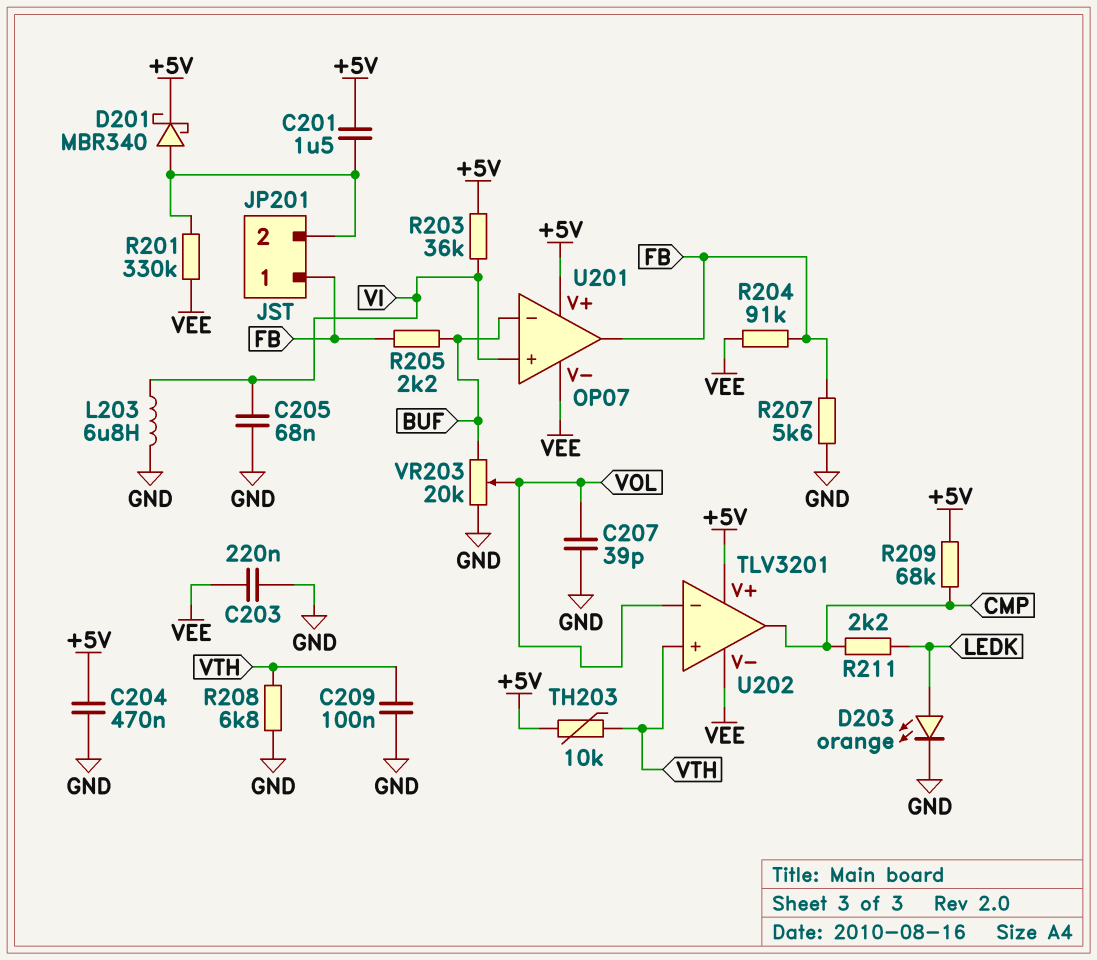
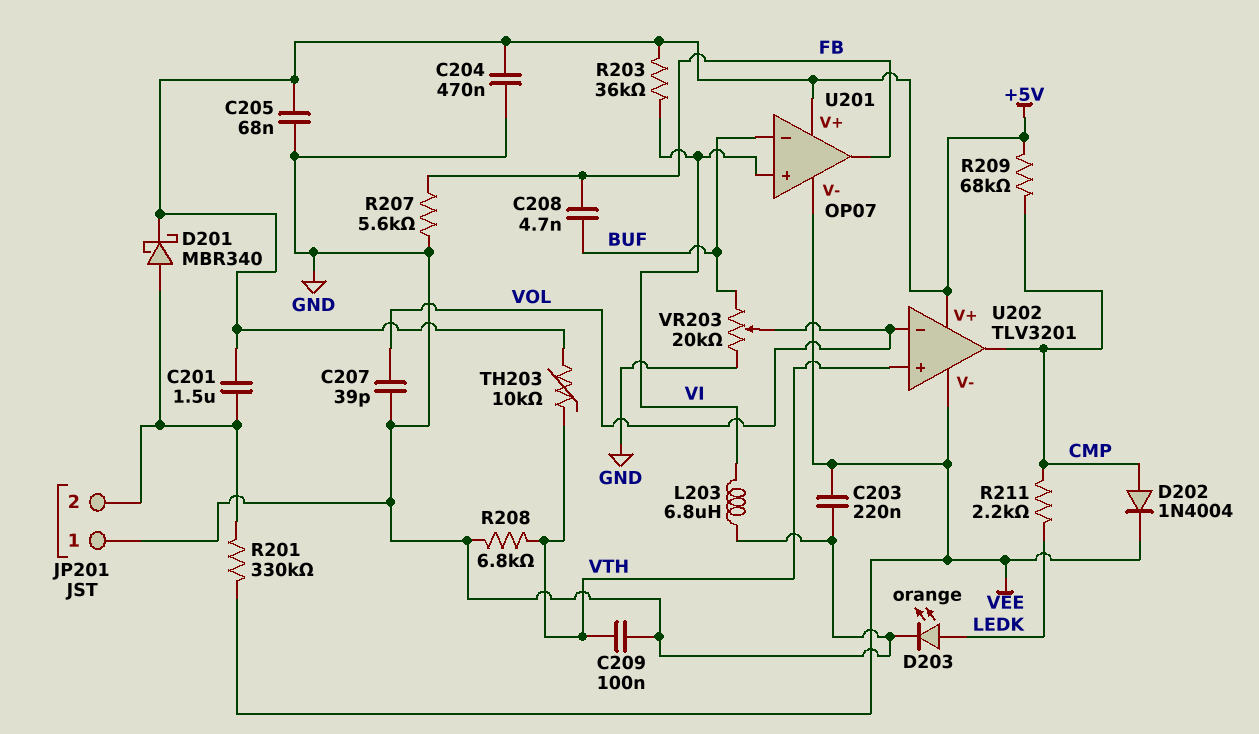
C205: 68nF (GND, VI) -> 68nF (+5V, GND)
C208: none -> 4.7nF (BUF, FB)
D202: none -> diode 1N4004 (A CMP, K VEE)
JP201 pin 1: FB -> GND
R204: 91k (FB, VEE) -> none
R205: 2.2k (BUF, FB) -> none

